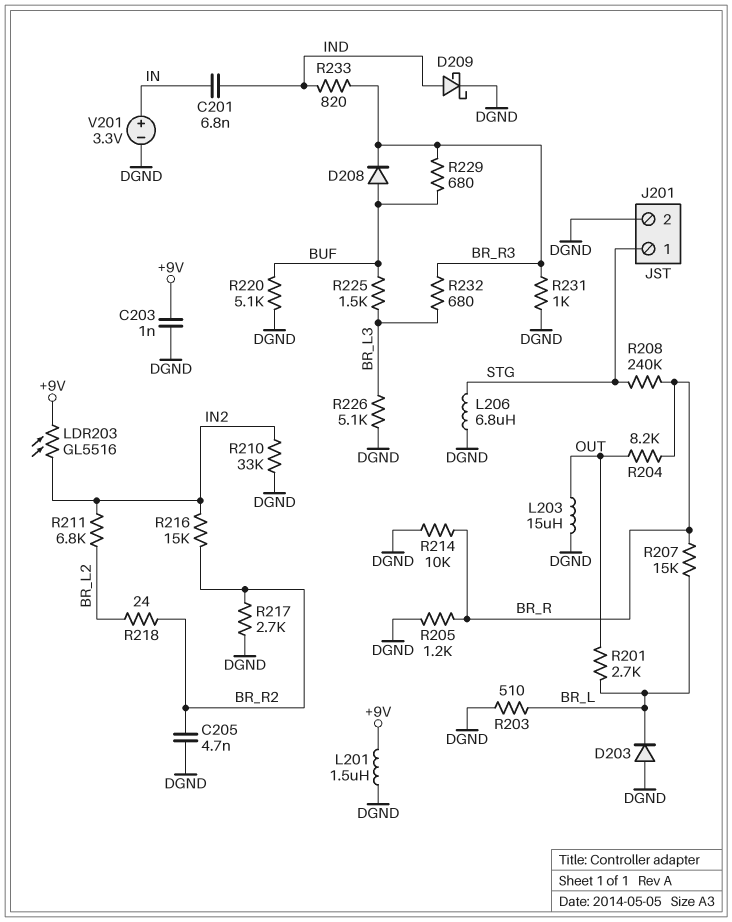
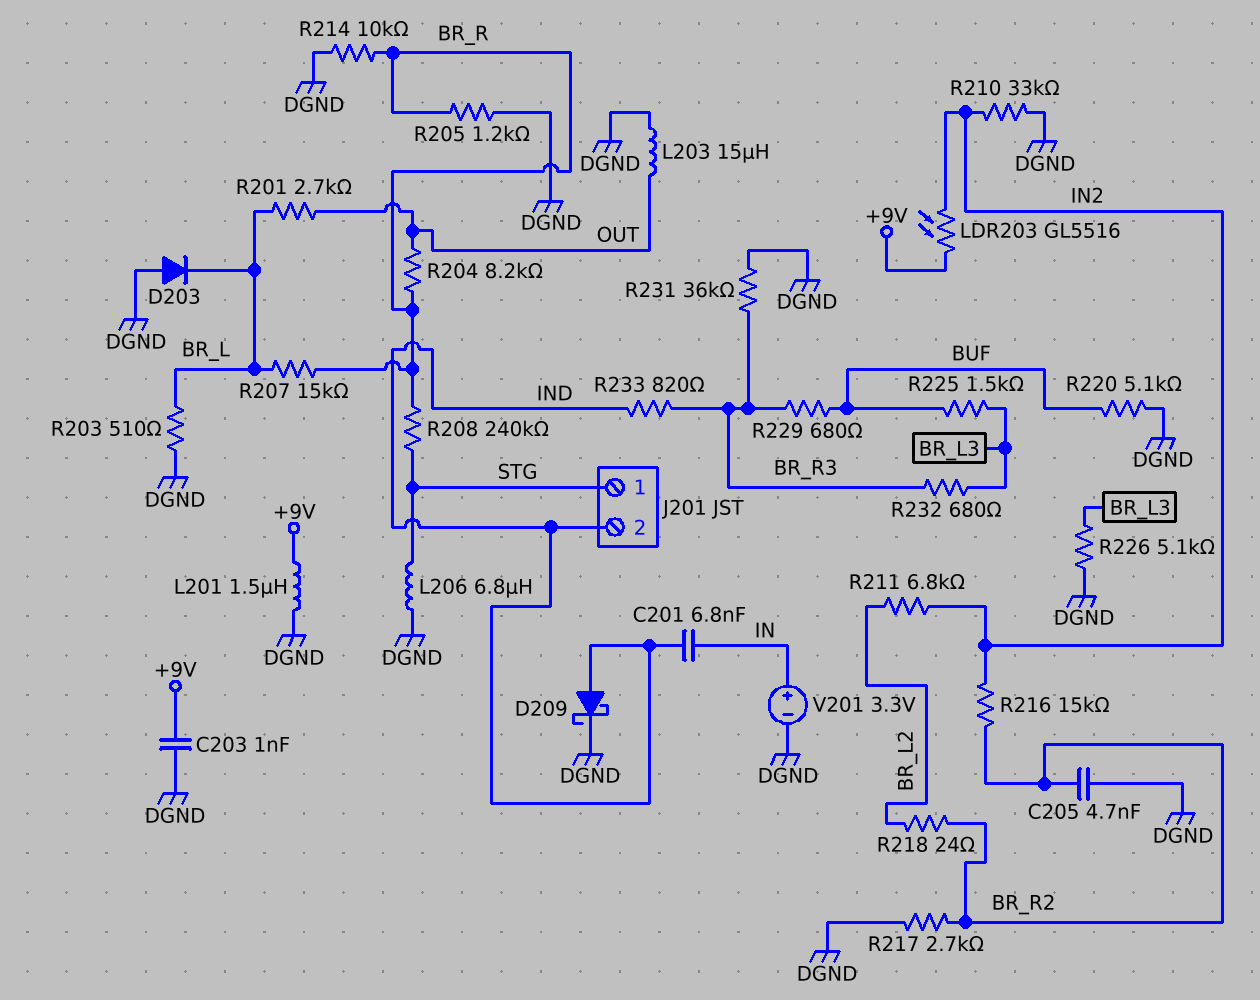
D208: diode (A BUF, K BR_R3) -> none
J201 pin 2: DGND -> IND
R231: 1k (BR_R3, DGND) -> 36k (BR_R3, DGND)

